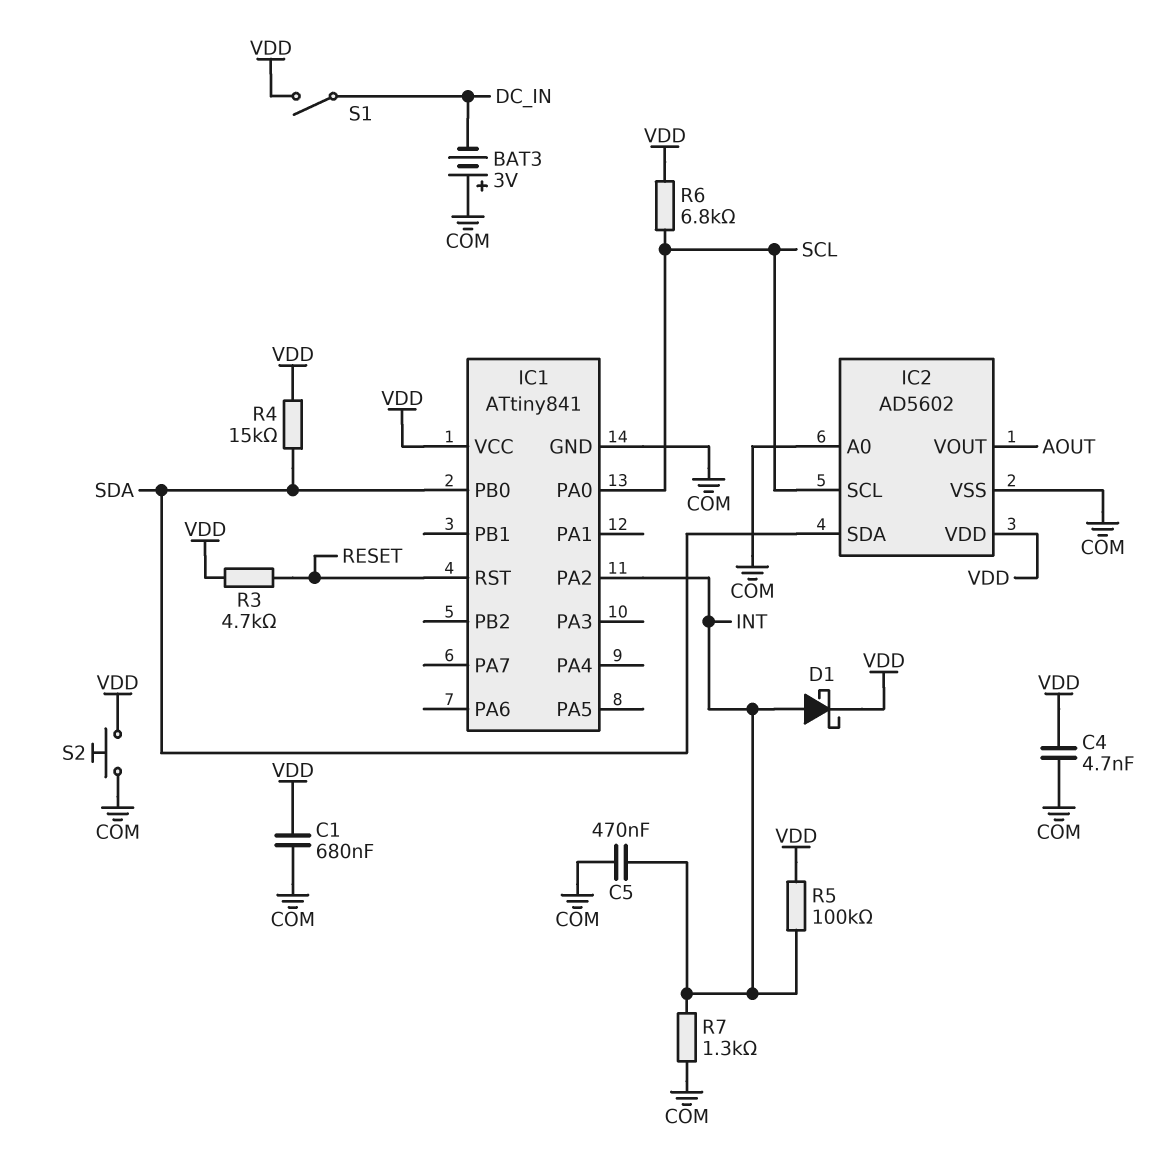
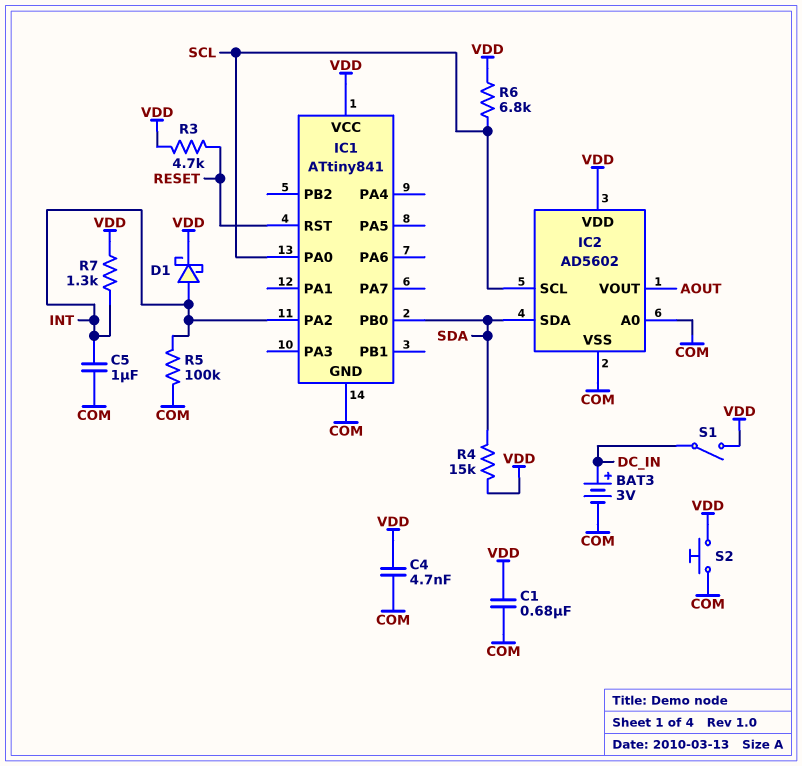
BAT3: 3V (plus COM, minus DC_IN) -> 3V (plus DC_IN, minus COM)
C5: 470nF (COM, INT) -> 1uF (COM, INT)
R5: 100k (INT, VDD) -> 100k (COM, INT)
R7: 1.3k (COM, INT) -> 1.3k (INT, VDD)

